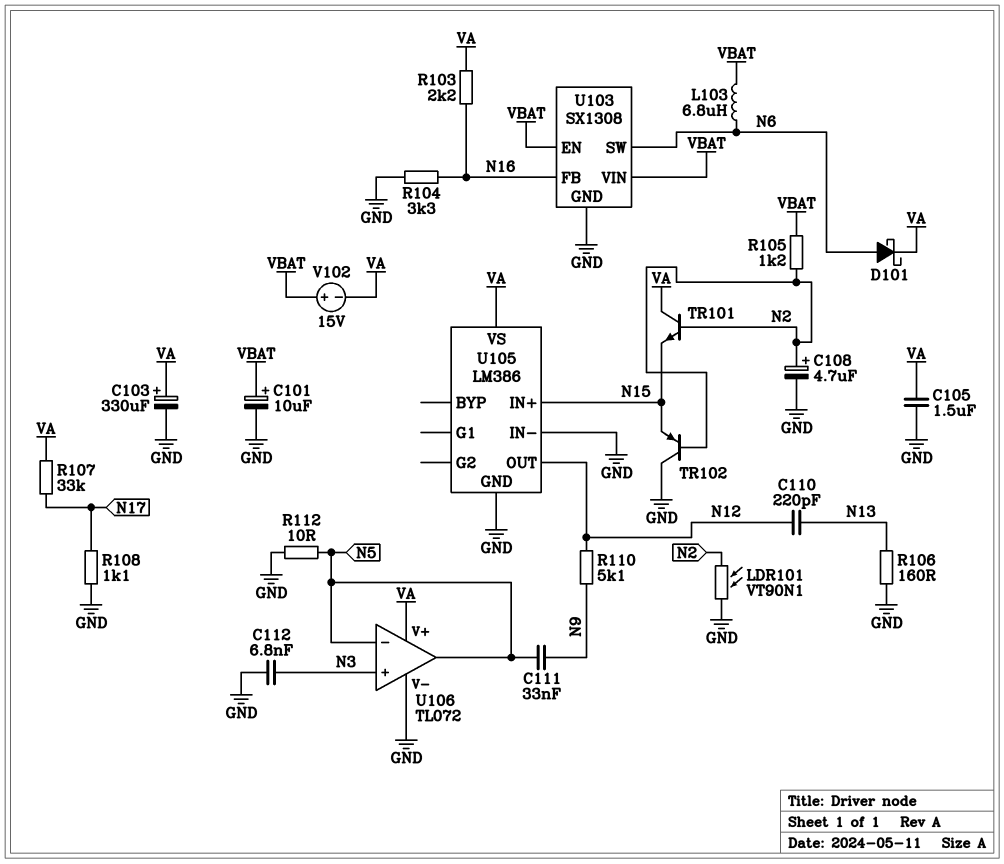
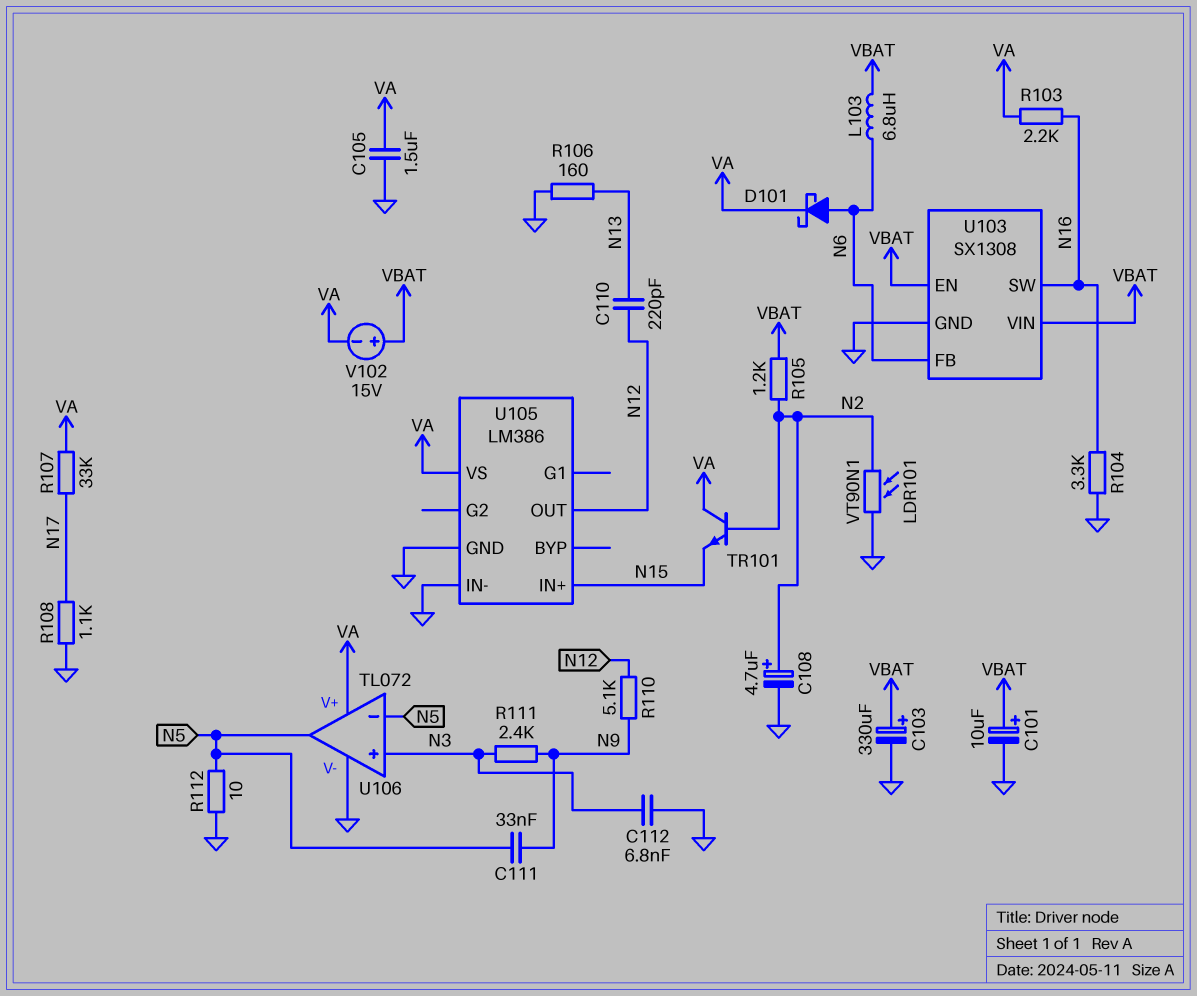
C103: 330uF (plus VA, minus GND) -> 330uF (plus VBAT, minus GND)
R111: none -> 2.4k (N3, N9)
TR102: PNP (B N2, C GND, E N15) -> none
U103 pin FB: N16 -> N6
U103 pin SW: N6 -> N16

